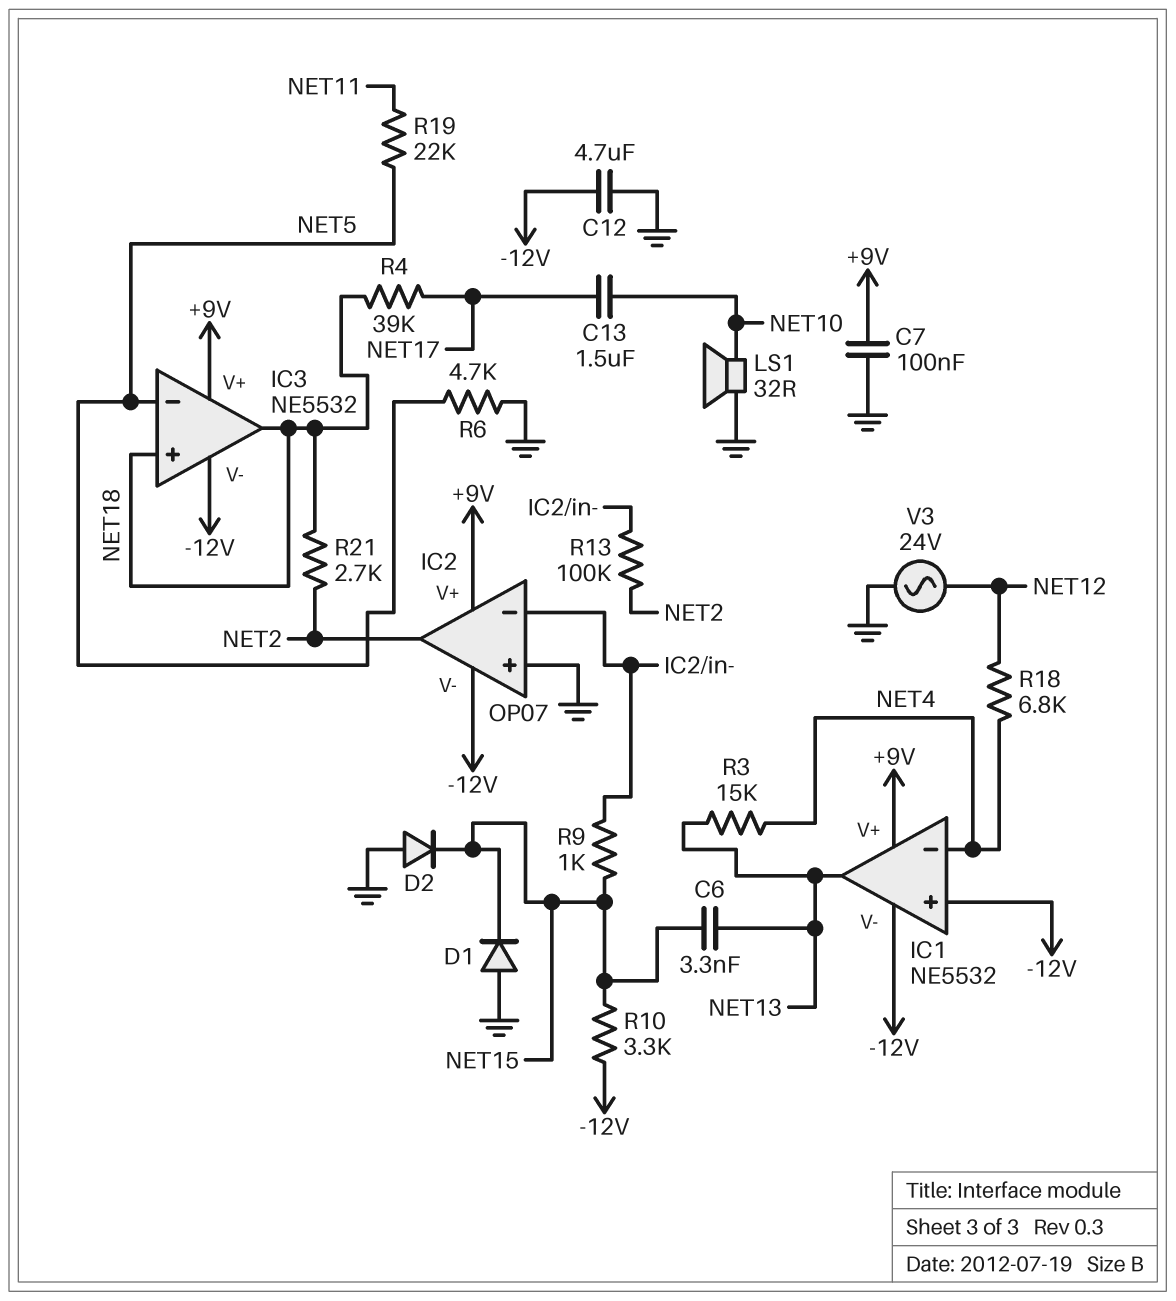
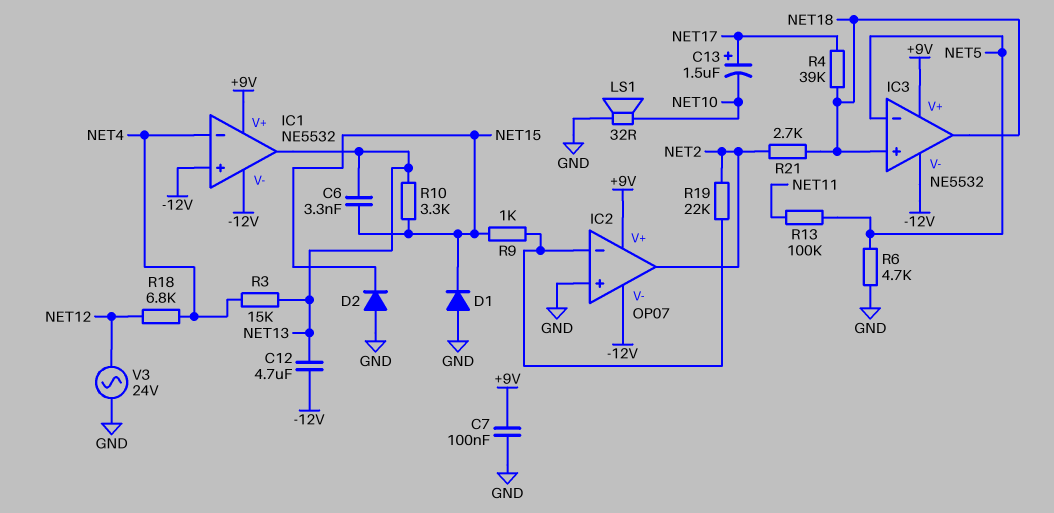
C12: 4.7uF (-12V, GND) -> 4.7uF (-12V, NET13)
C13: 1.5uF (NET10, NET17) -> 1.5uF (plus NET17, minus NET10)
R10: 3.3k (-12V, NET15) -> 3.3k (NET13, NET15)
R13: 100k (IC2/in-, NET2) -> 100k (NET5, NET11)
R19: 22k (NET5, NET11) -> 22k (IC2/in-, NET2)

